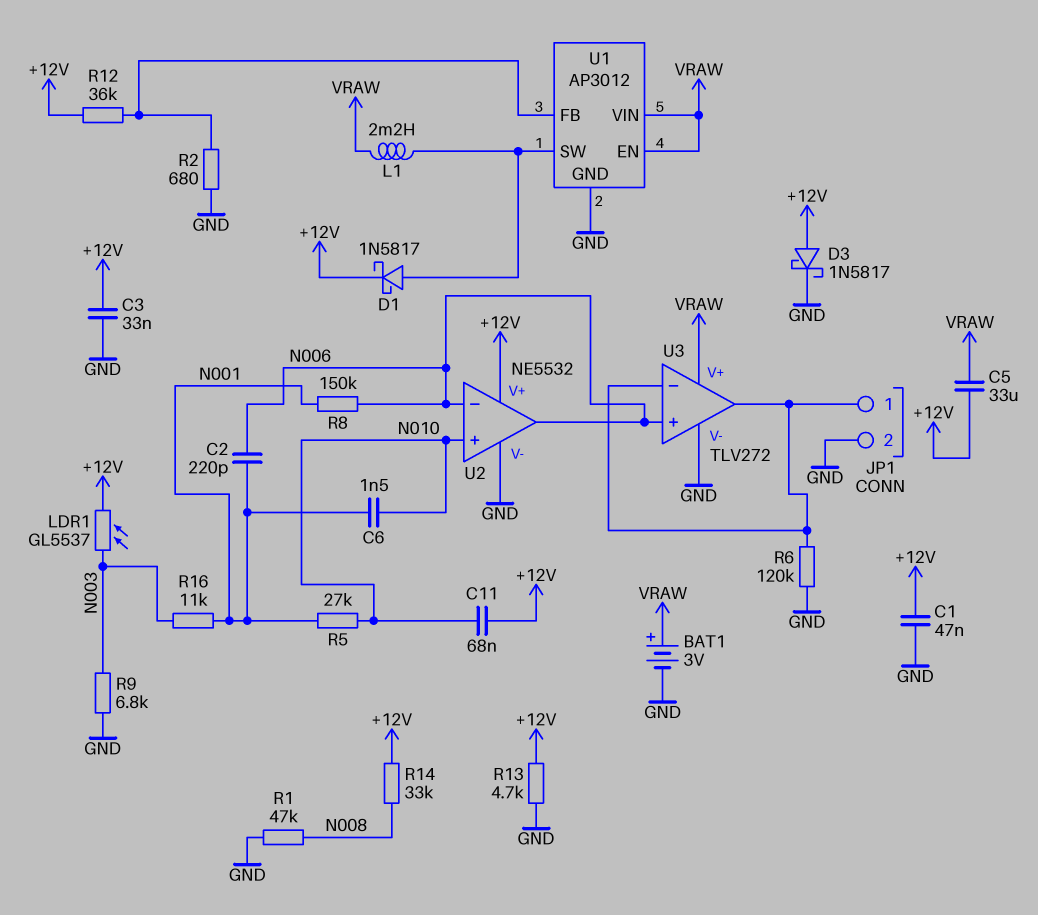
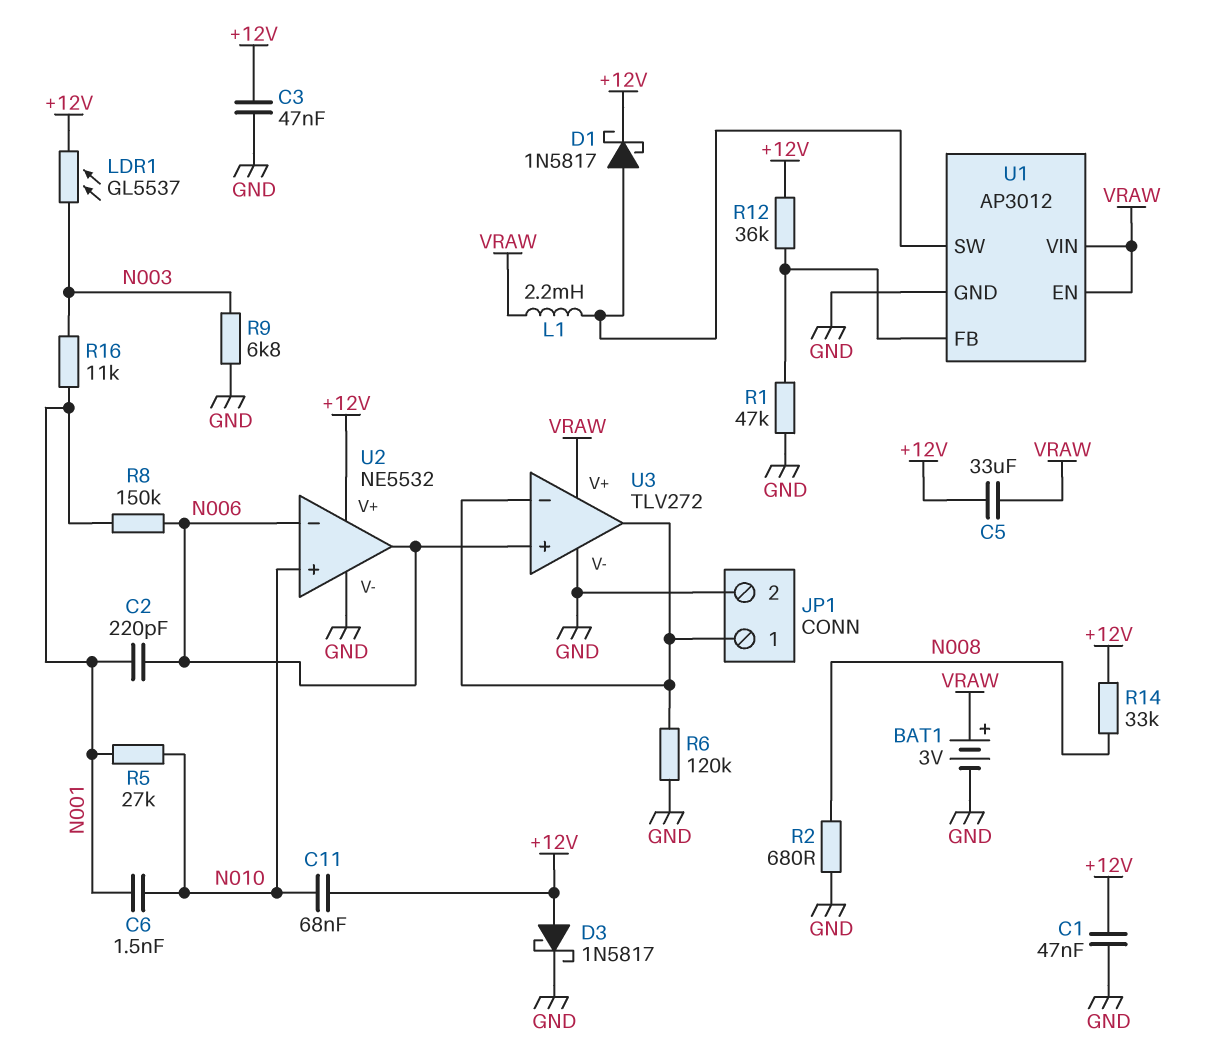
C3: 33nF (+12V, GND) -> 47nF (+12V, GND)
R1: 47k (GND, N008) -> 47k (GND, U1/FB)
R2: 680 (GND, U1/FB) -> 680 (GND, N008)
R13: 4.7k (+12V, GND) -> none

